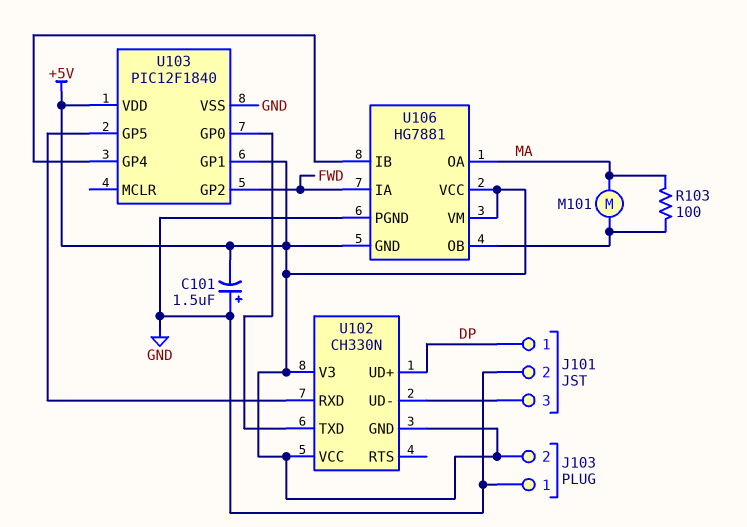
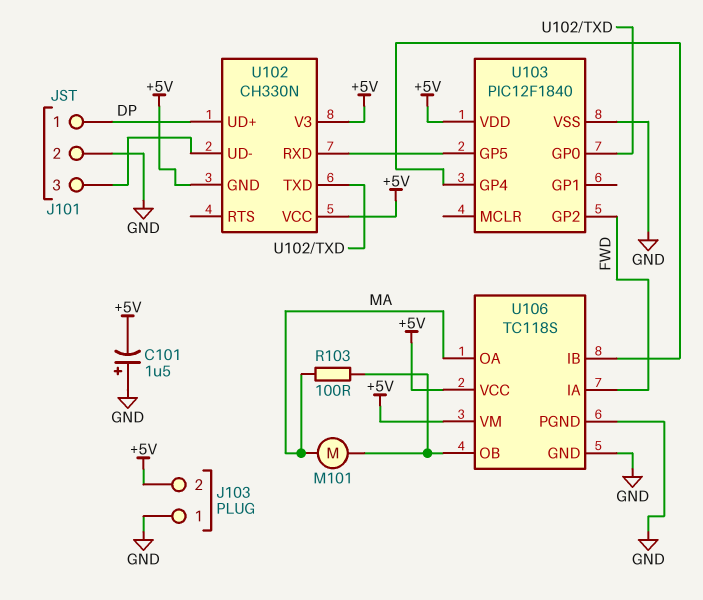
U103 pin GP1: +5V -> none
U106: HG7881 -> TC118S
U106 pin GND: +5V -> GND

